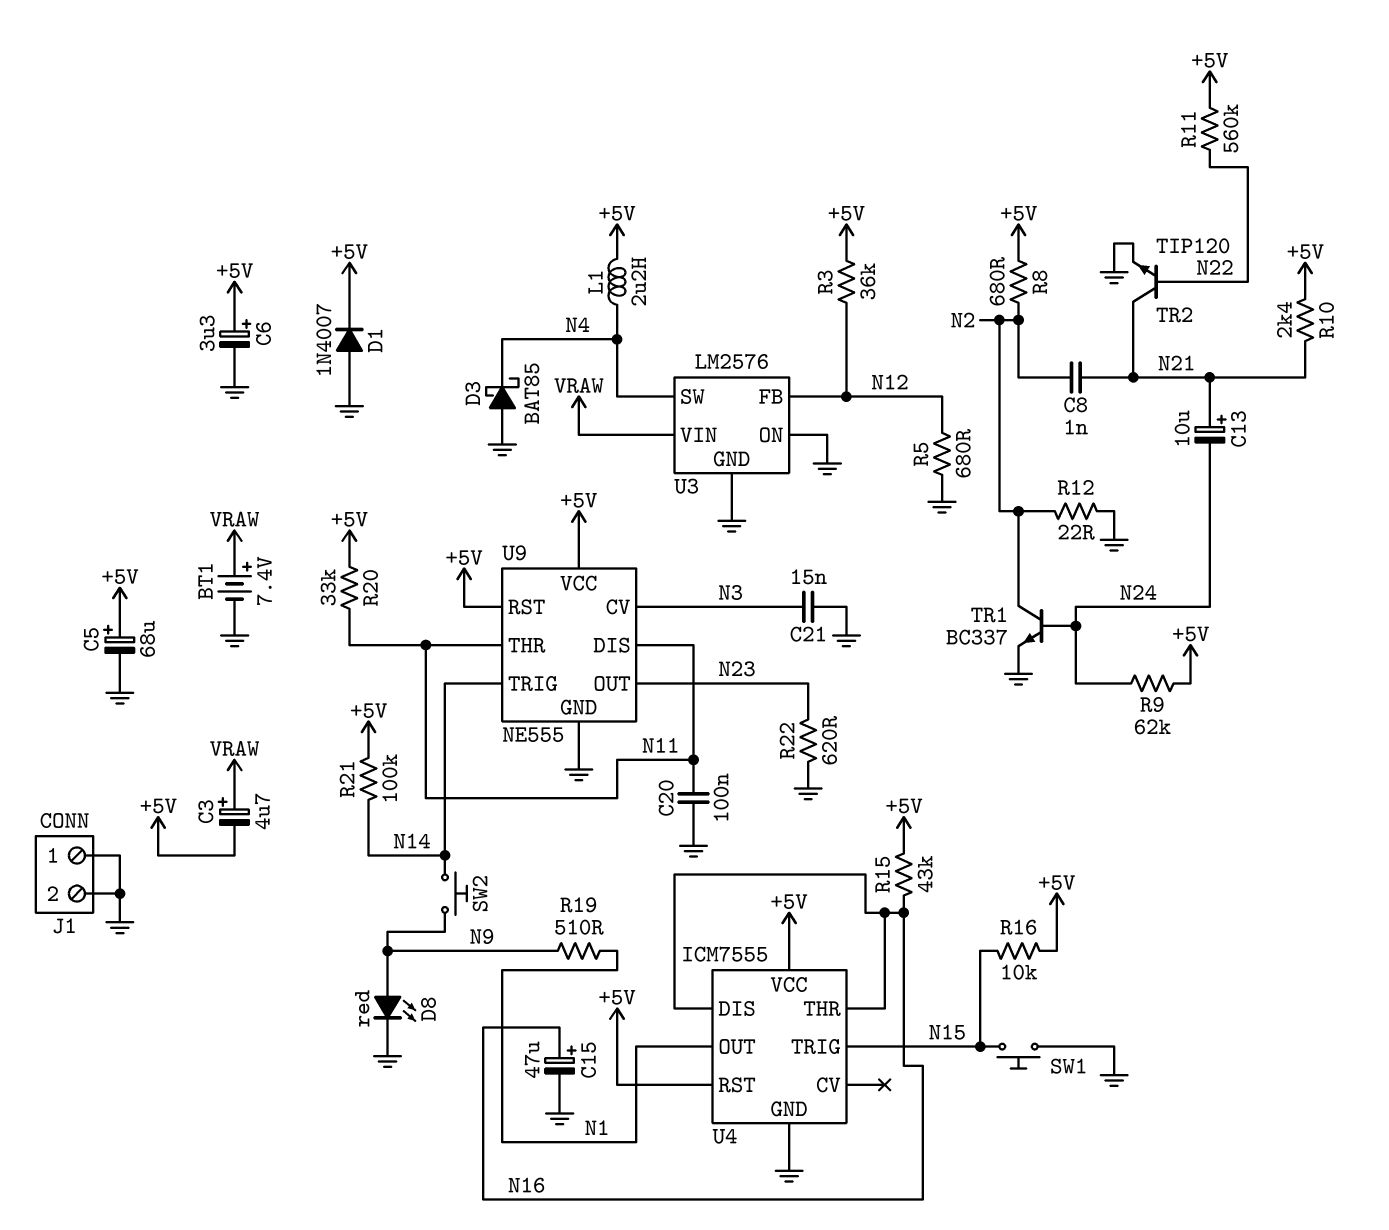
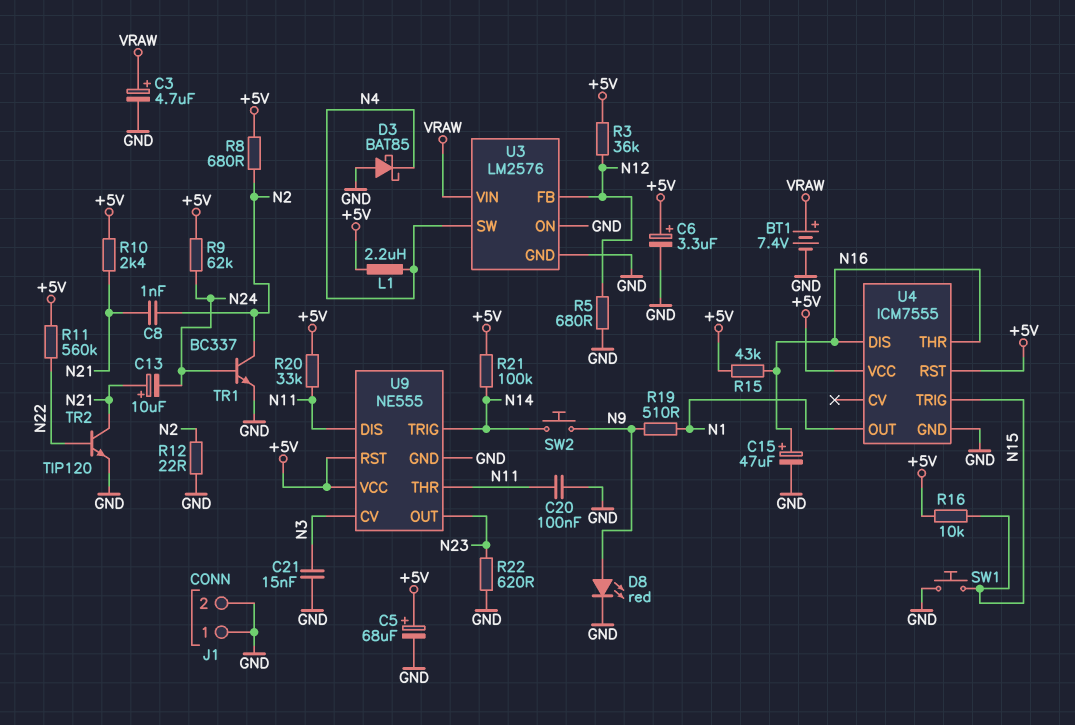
C3: 4.7uF (plus VRAW, minus +5V) -> 4.7uF (plus VRAW, minus GND)
D1: diode 1N4007 (A GND, K +5V) -> none

